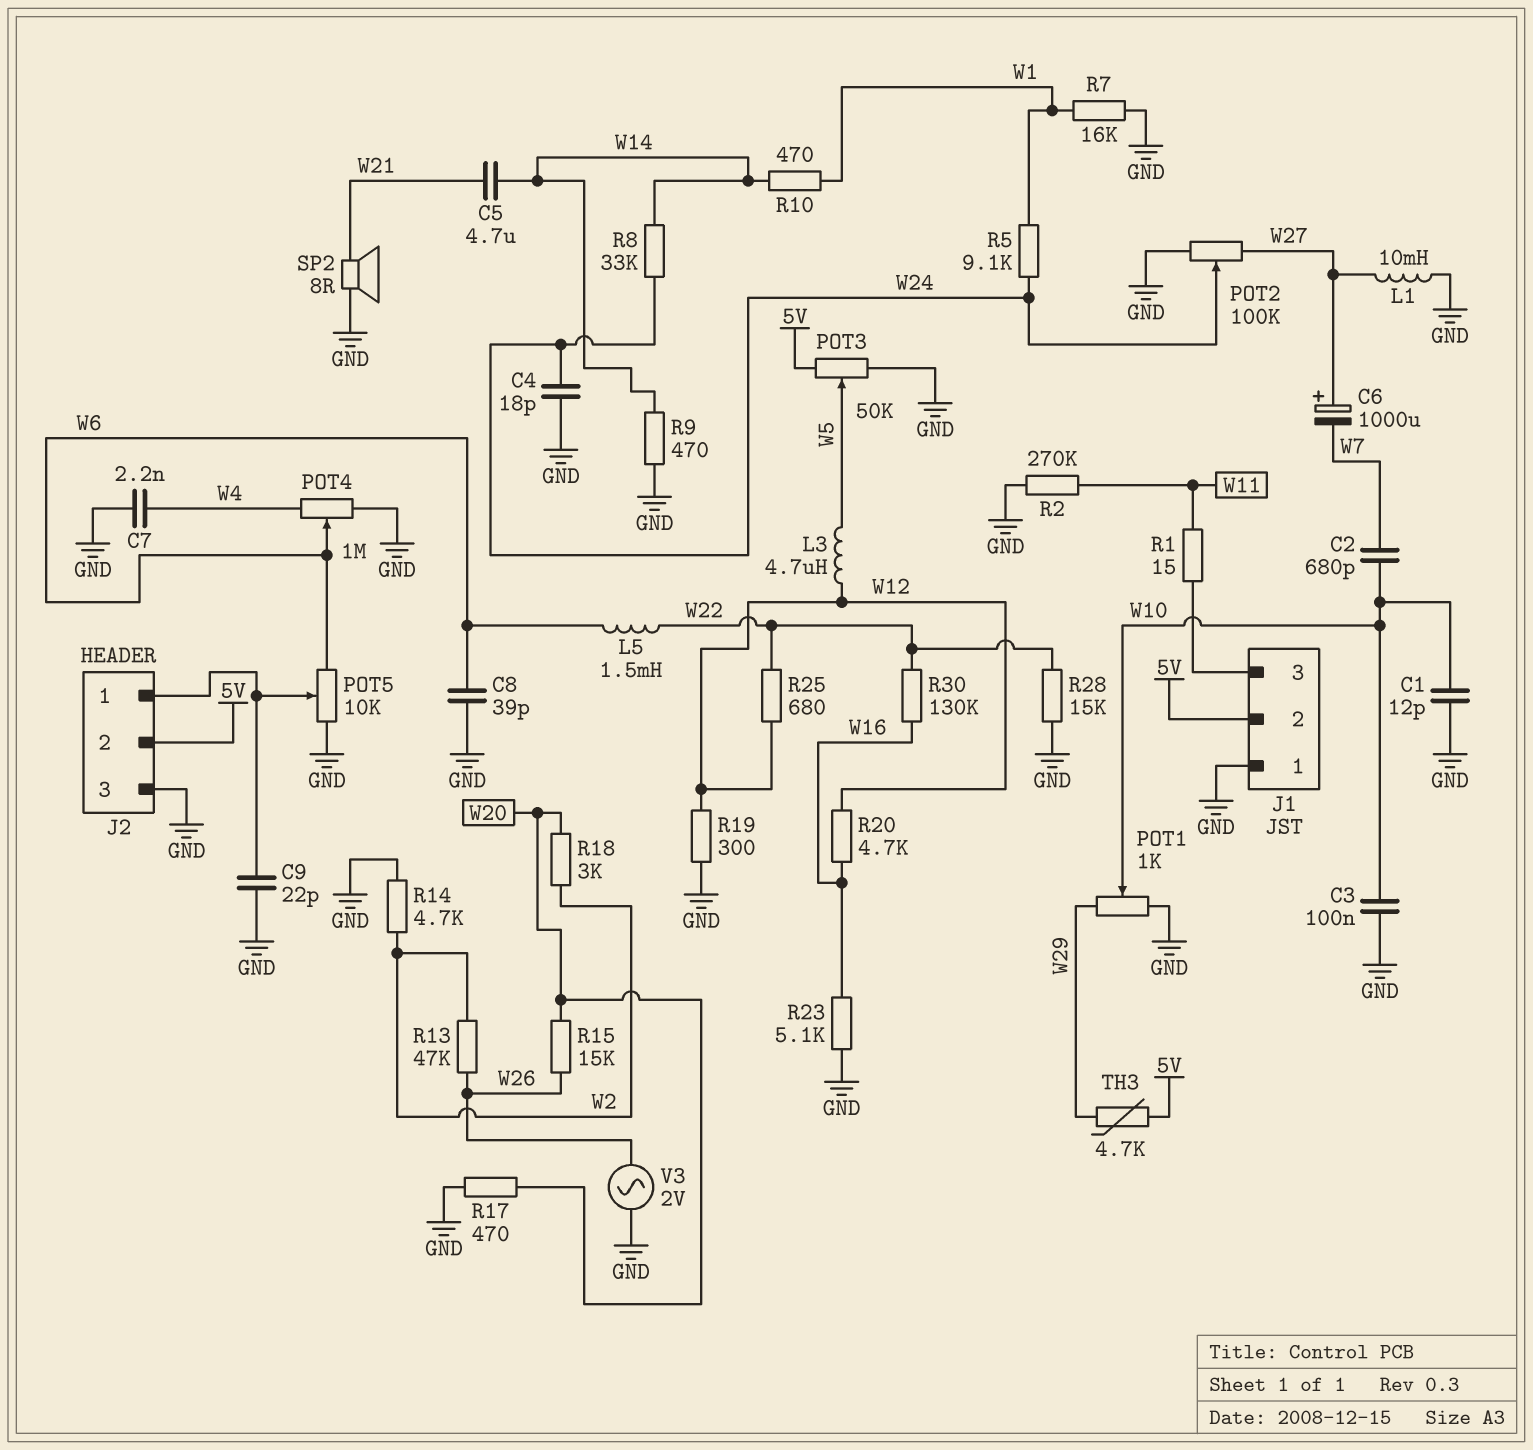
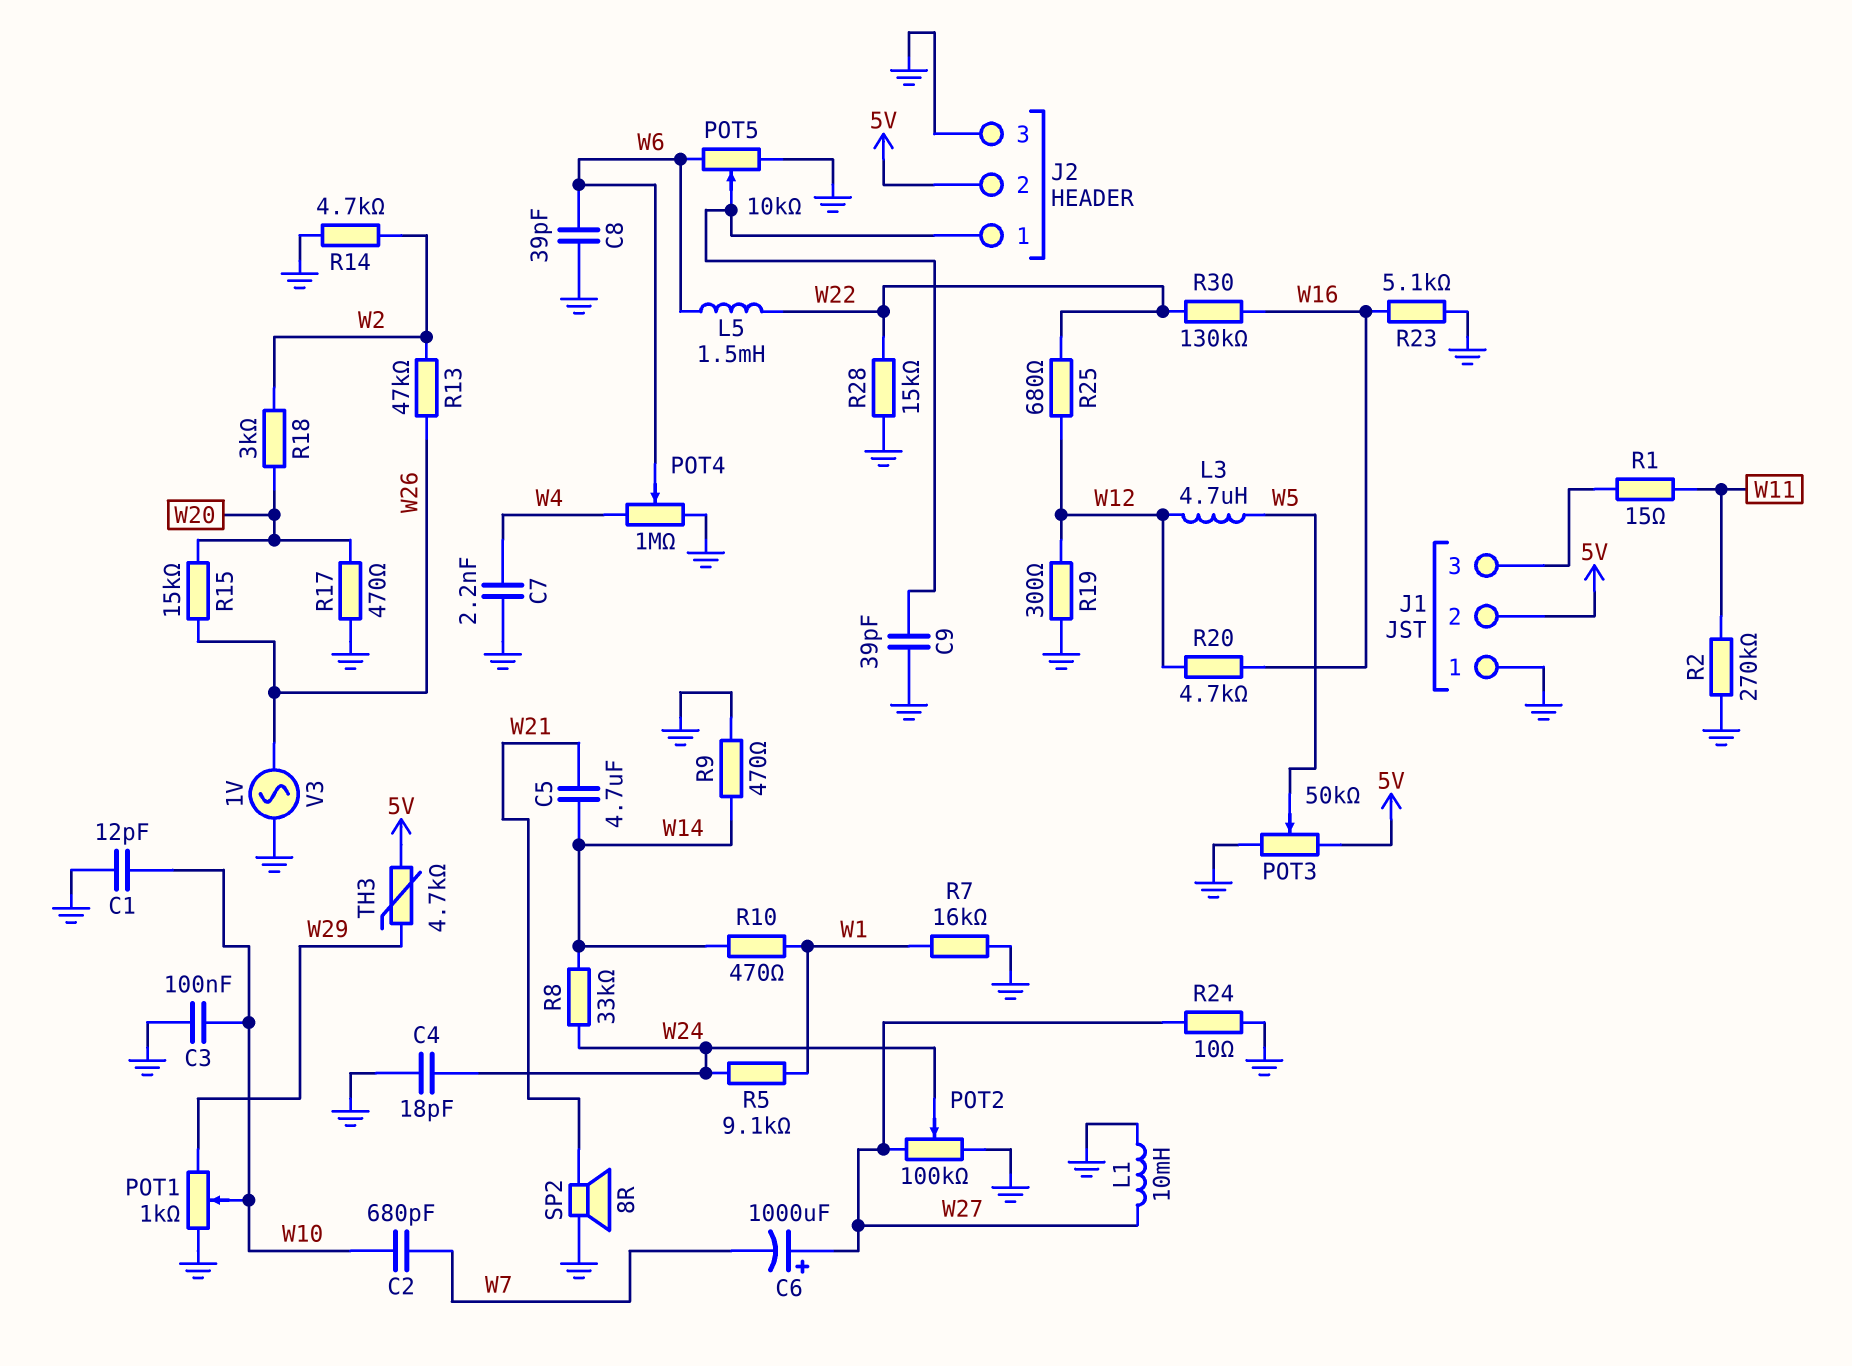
C9: 22pF (GND, J2/1) -> 39pF (GND, J2/1)
R24: none -> 10 (GND, W27)
V3: AC 2V (GND, W26) -> AC 1V (GND, W26)

